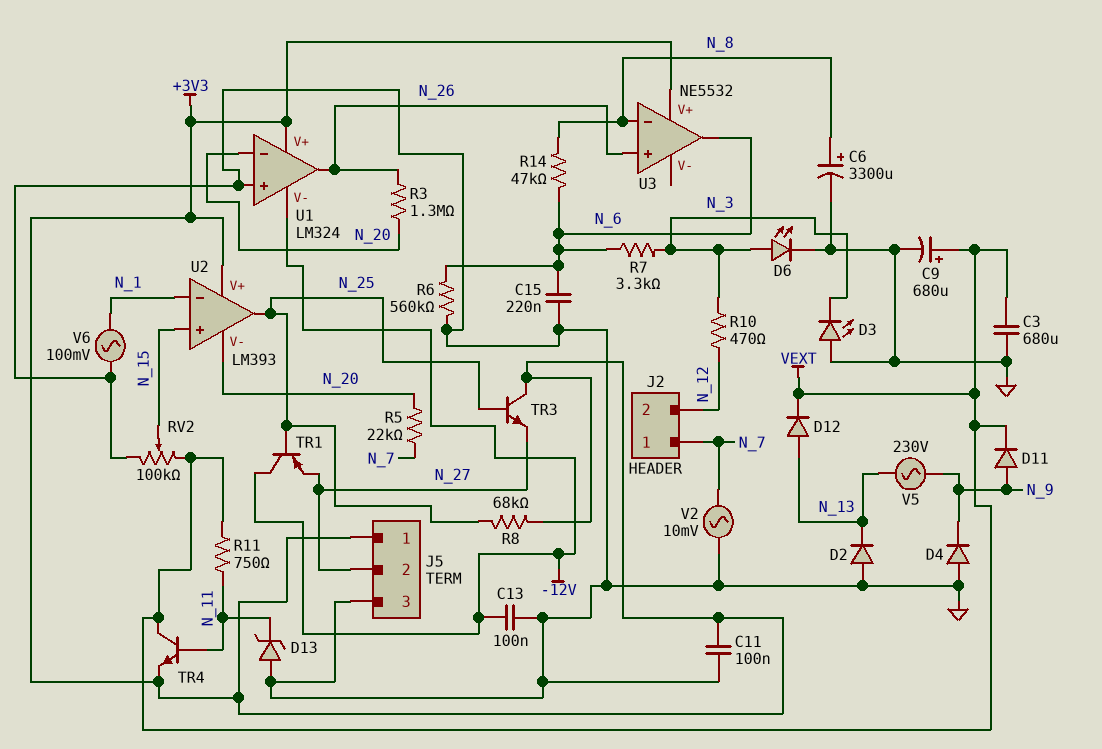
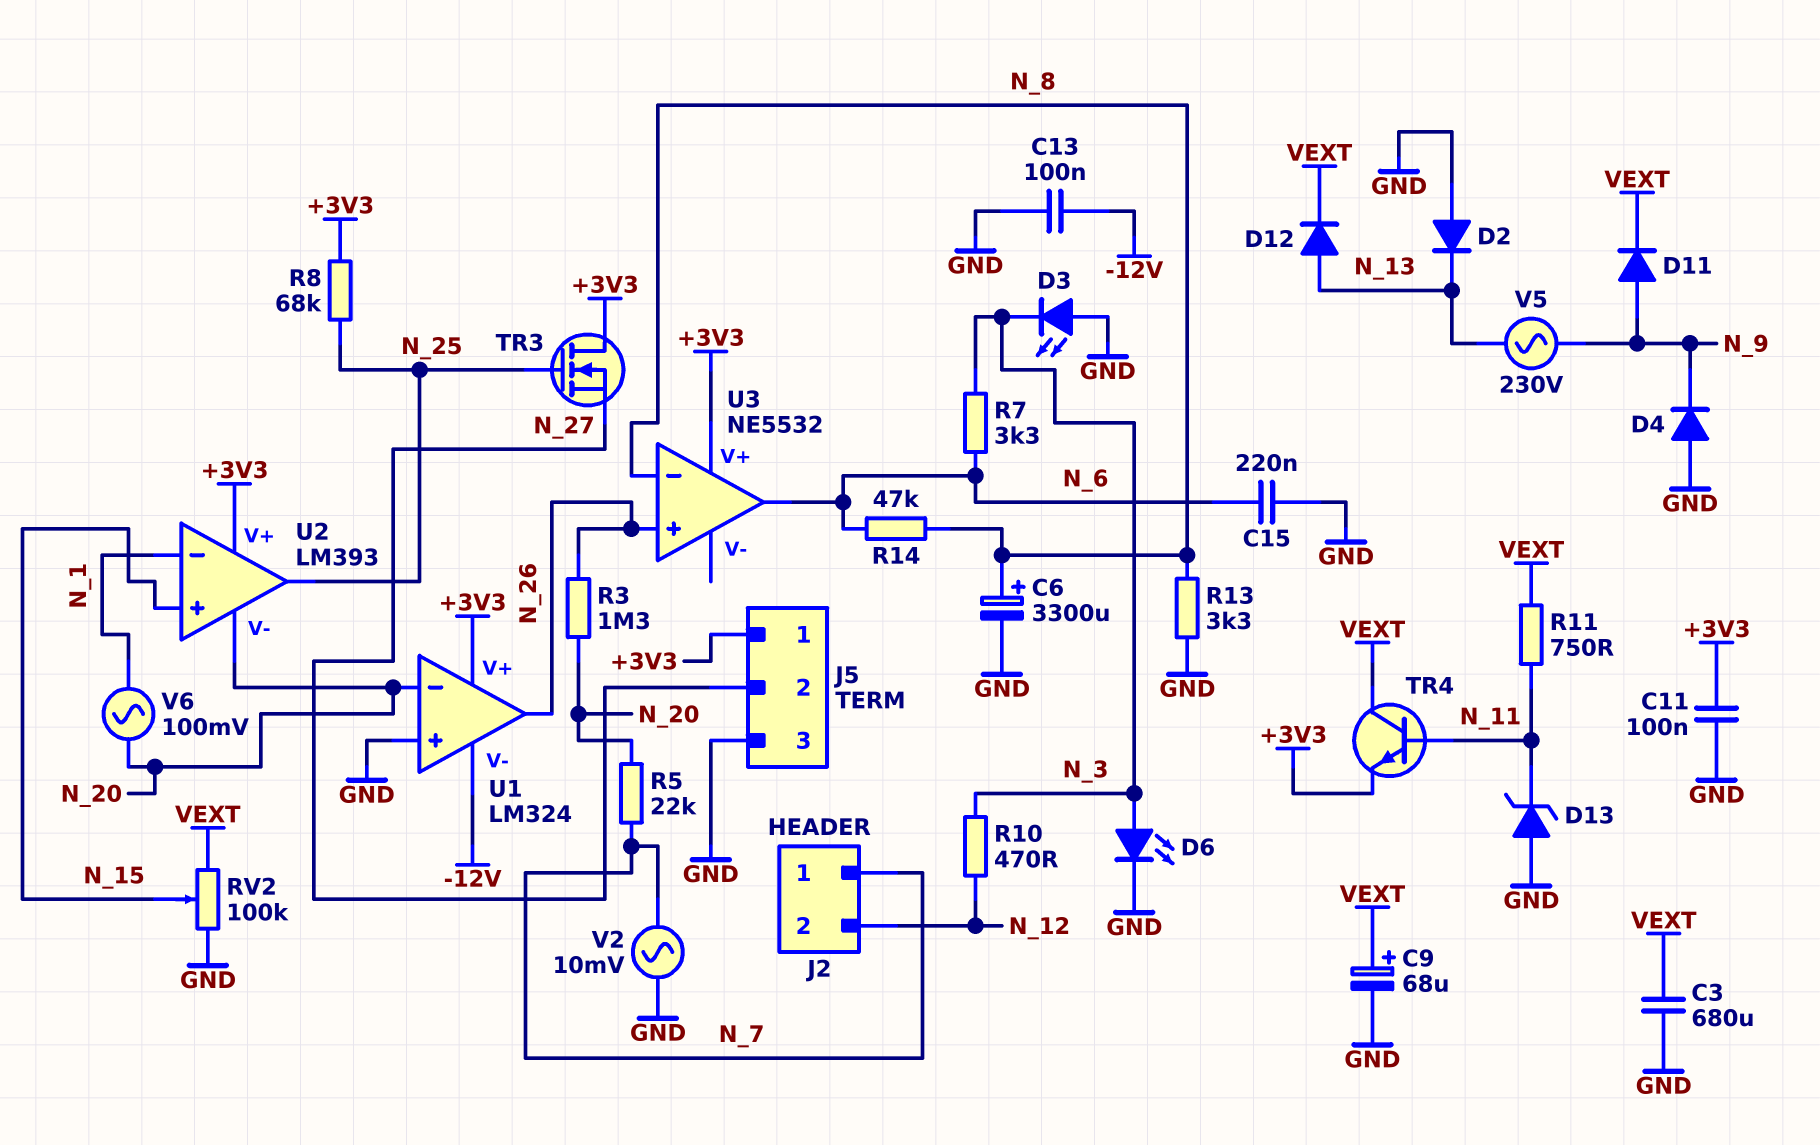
C9: 680uF (plus VEXT, minus GND) -> 68uF (plus VEXT, minus GND)
R6: 560k (GND, N_6) -> none
R13: none -> 3.3k (GND, N_8)
TR1: PNP (B N_25, C -12V, E N_27) -> none
TR3: NPN (B N_25, C +3V3, E N_27) -> NMOS (G N_25, D +3V3, S N_27)
V6: AC 100mV (GND, N_1) -> AC 100mV (N_1, N_20)

